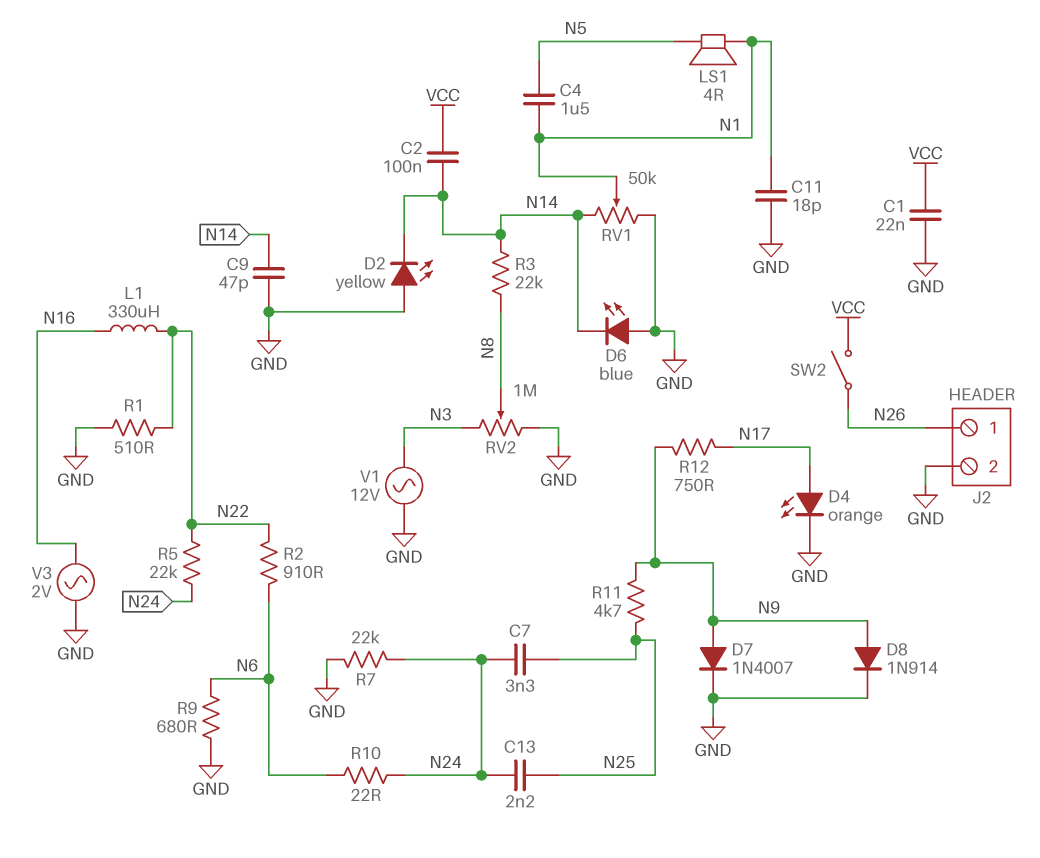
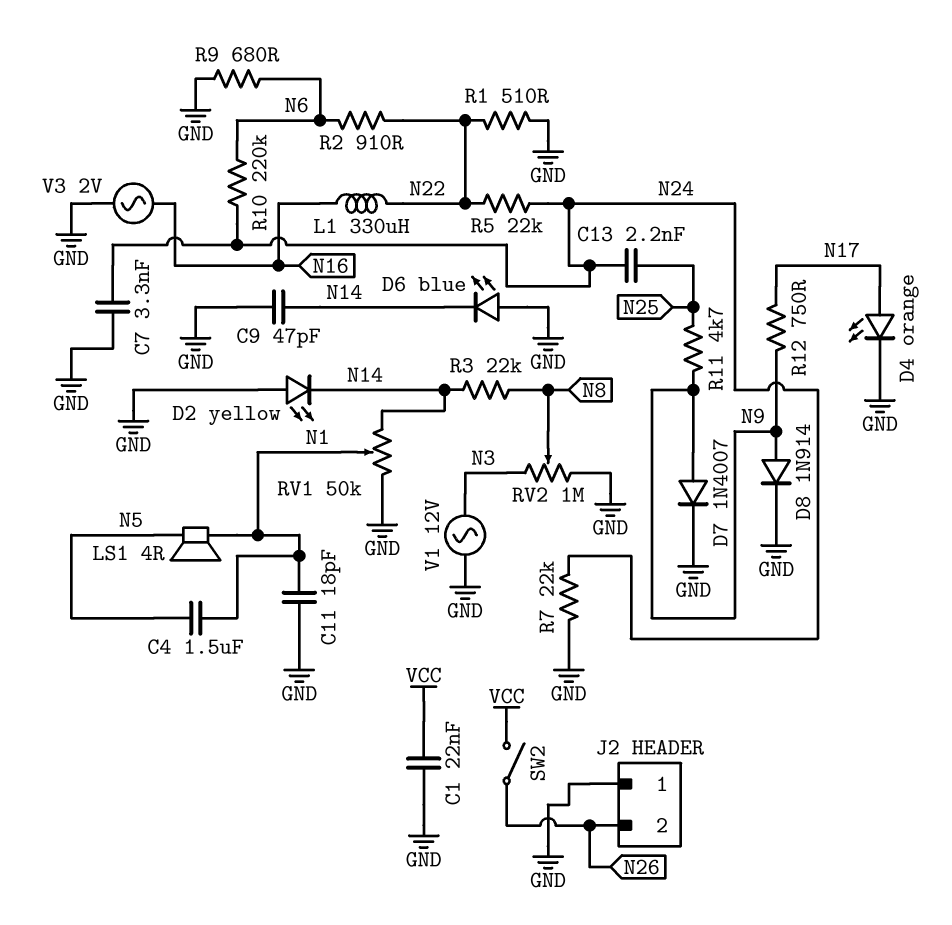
C2: 100nF (N14, VCC) -> none
C7: 3.3nF (N24, N25) -> 3.3nF (GND, N24)
J2 pin 1: N26 -> GND
J2 pin 2: GND -> N26
R10: 22 (N6, N24) -> 220k (N6, N24)

